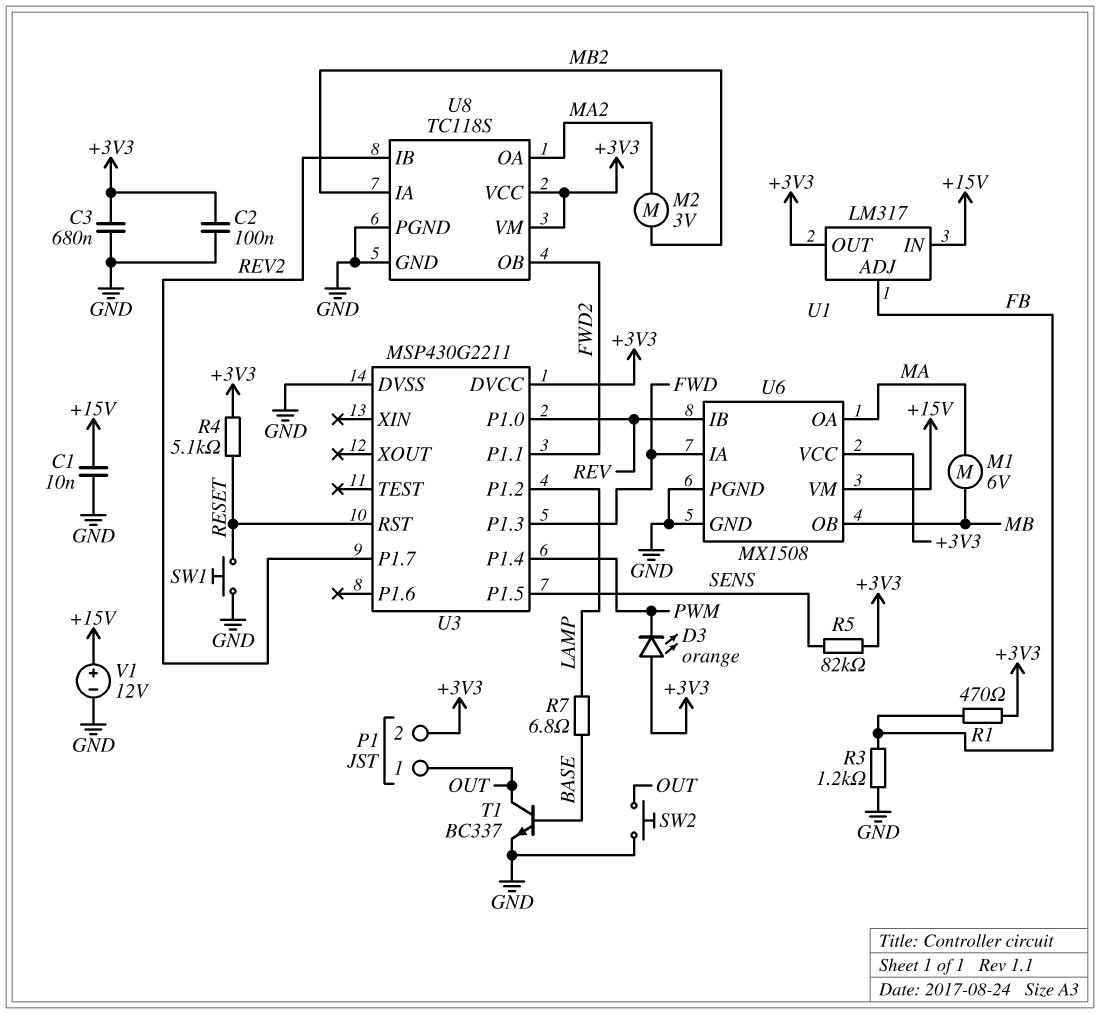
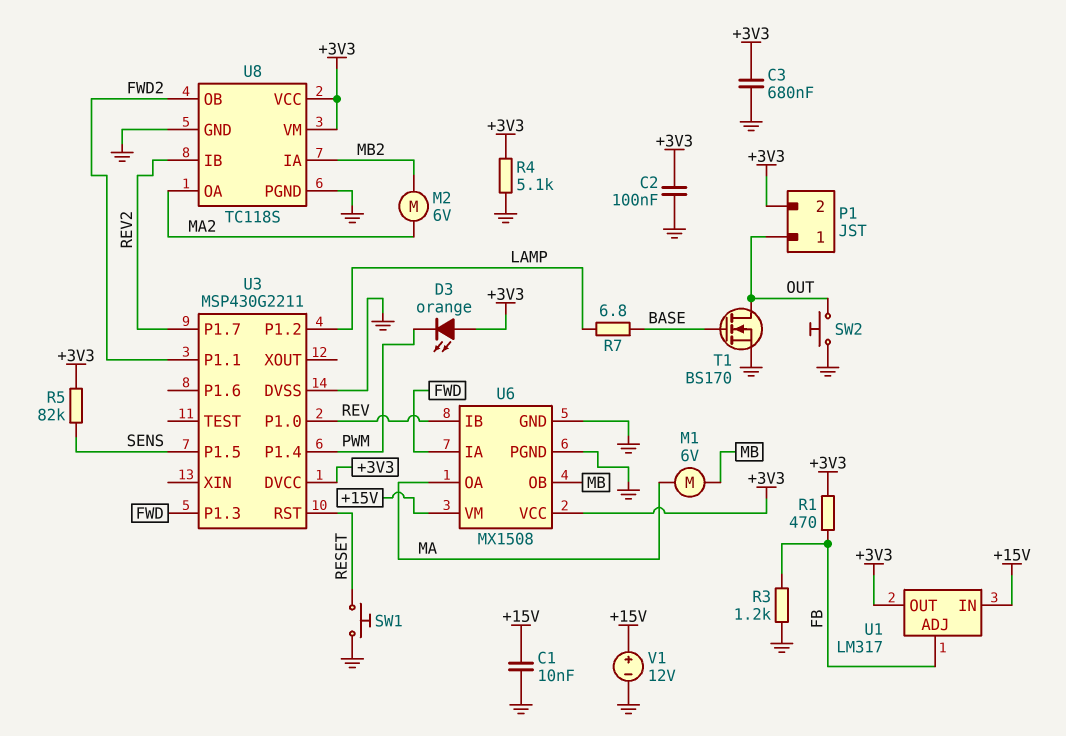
M2: motor 3V (MA2, MB2) -> motor 6V (MA2, MB2)
R4: 5.1k (+3V3, RESET) -> 5.1k (+3V3, GND)
T1: NPN BC337 (B BASE, C OUT, E GND) -> NMOS BS170 (G BASE, D OUT, S GND)

